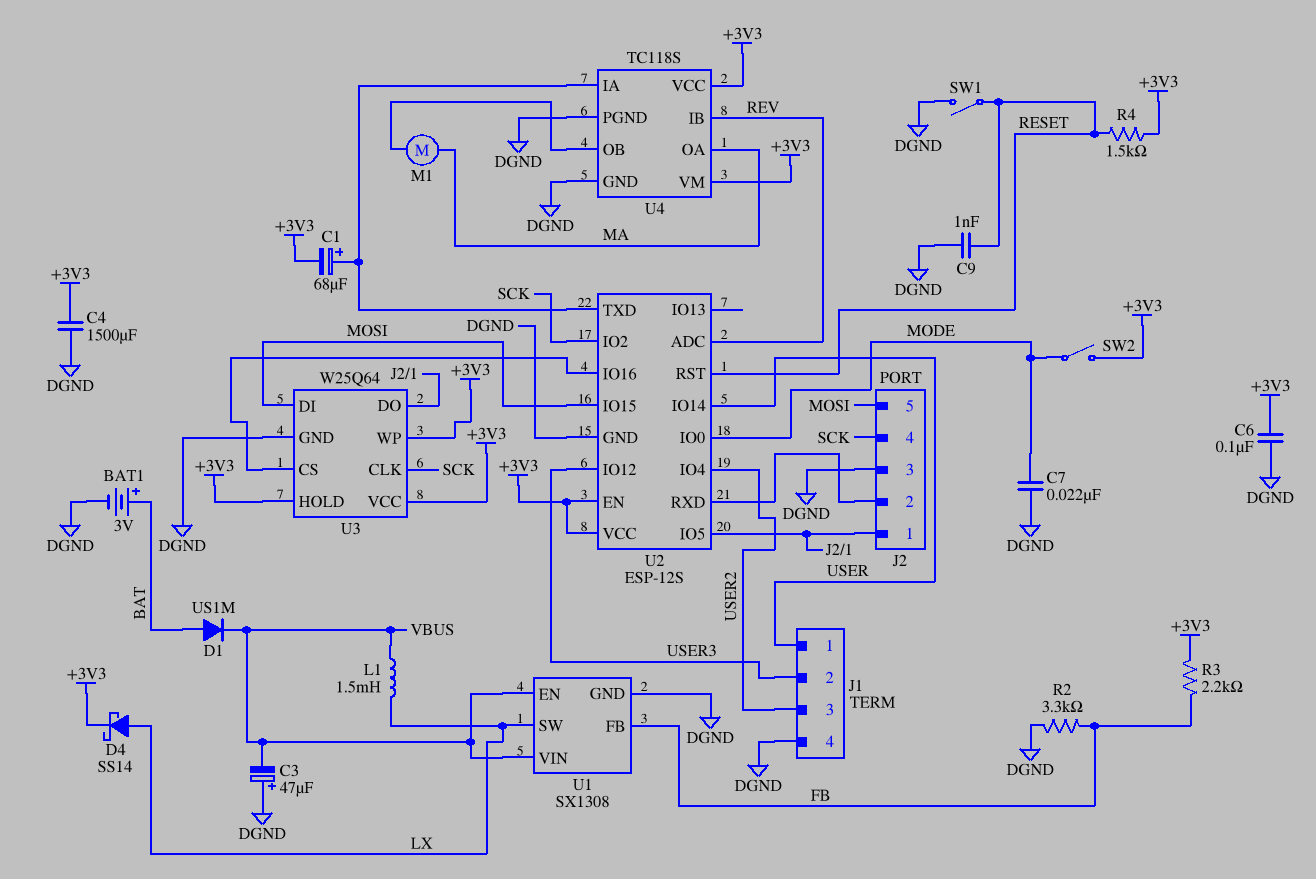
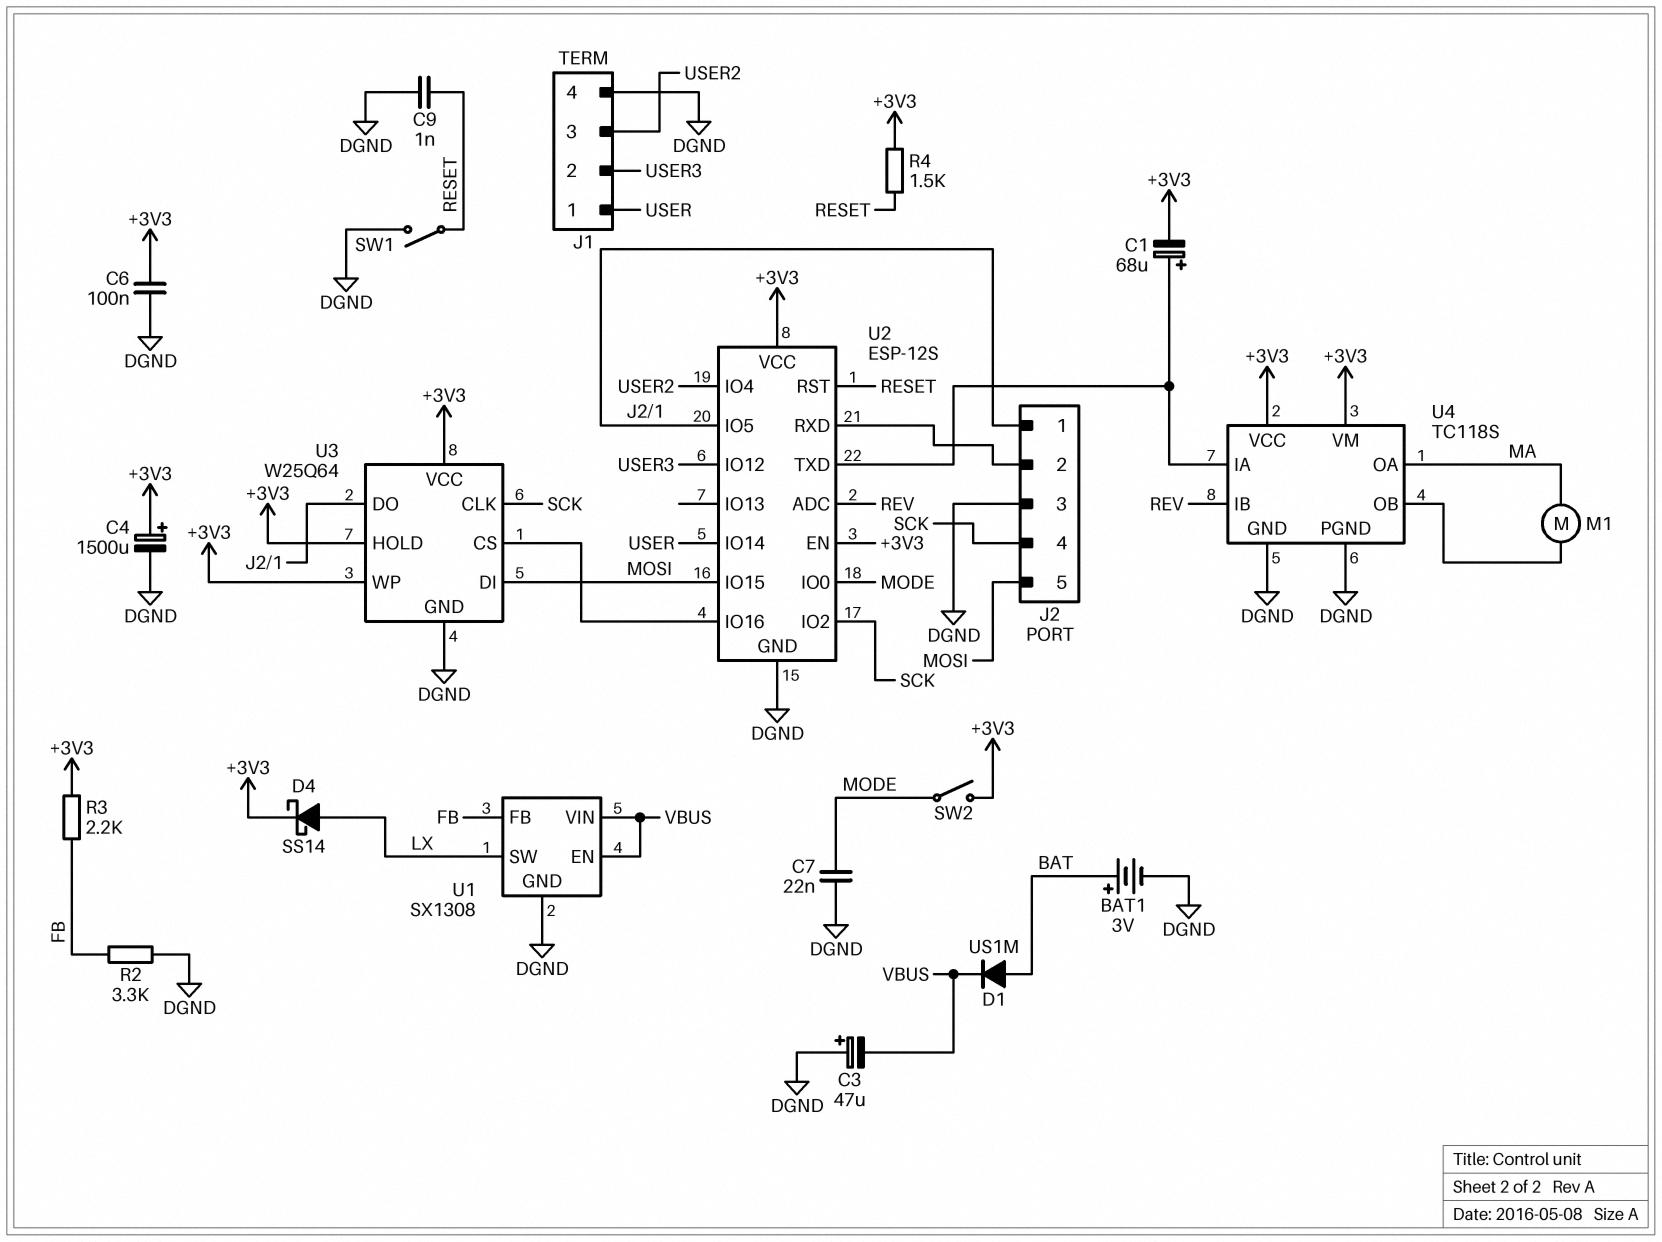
C4: 1500uF (+3V3, DGND) -> 1500uF (plus +3V3, minus DGND)
L1: 1.5mH (LX, VBUS) -> none

